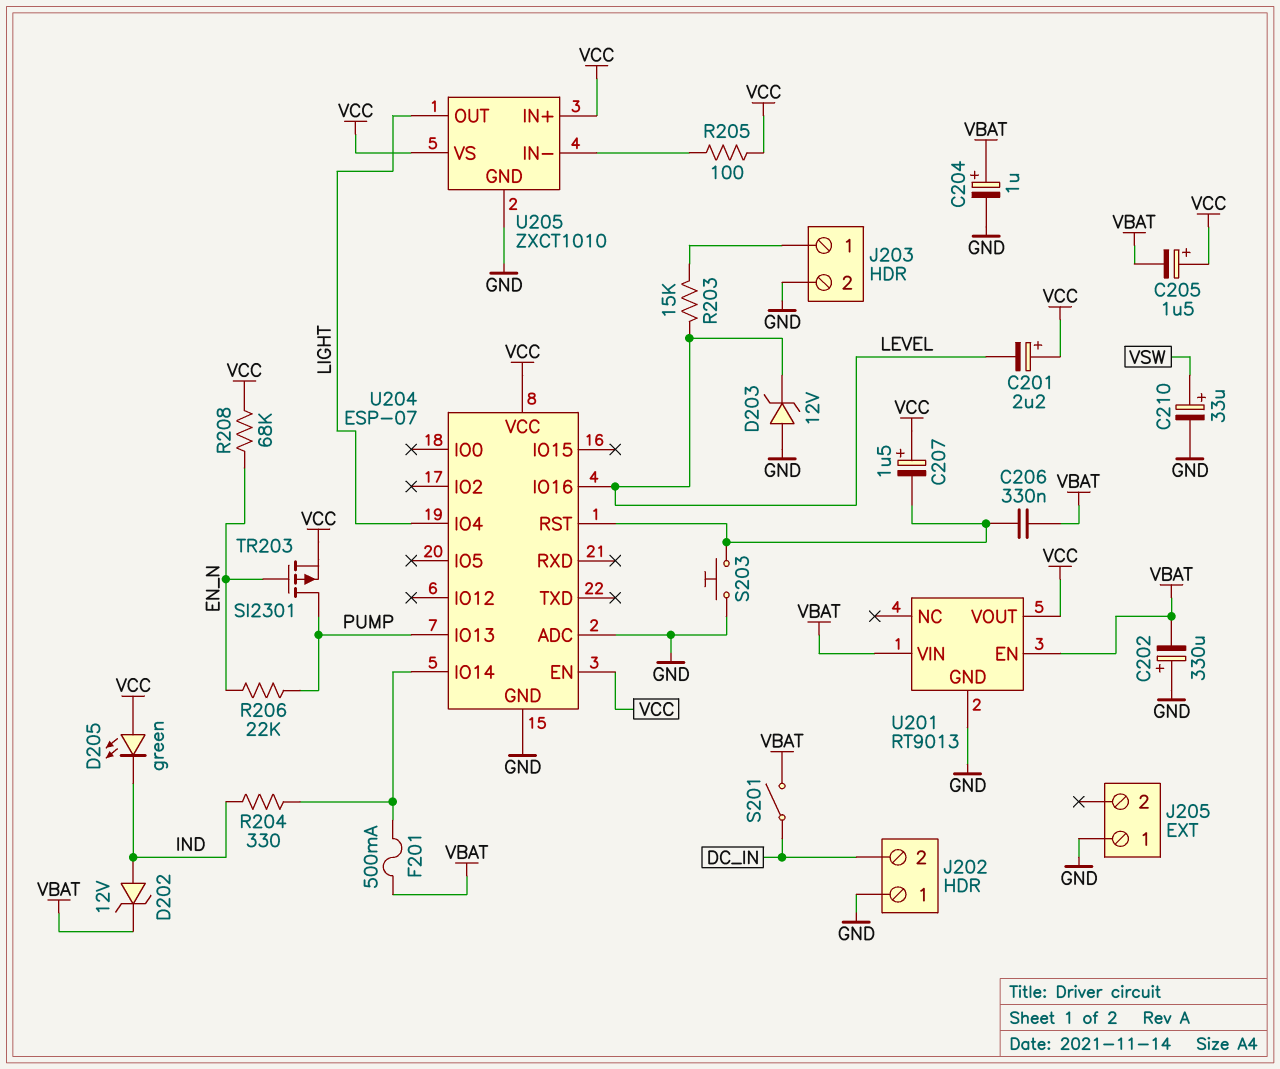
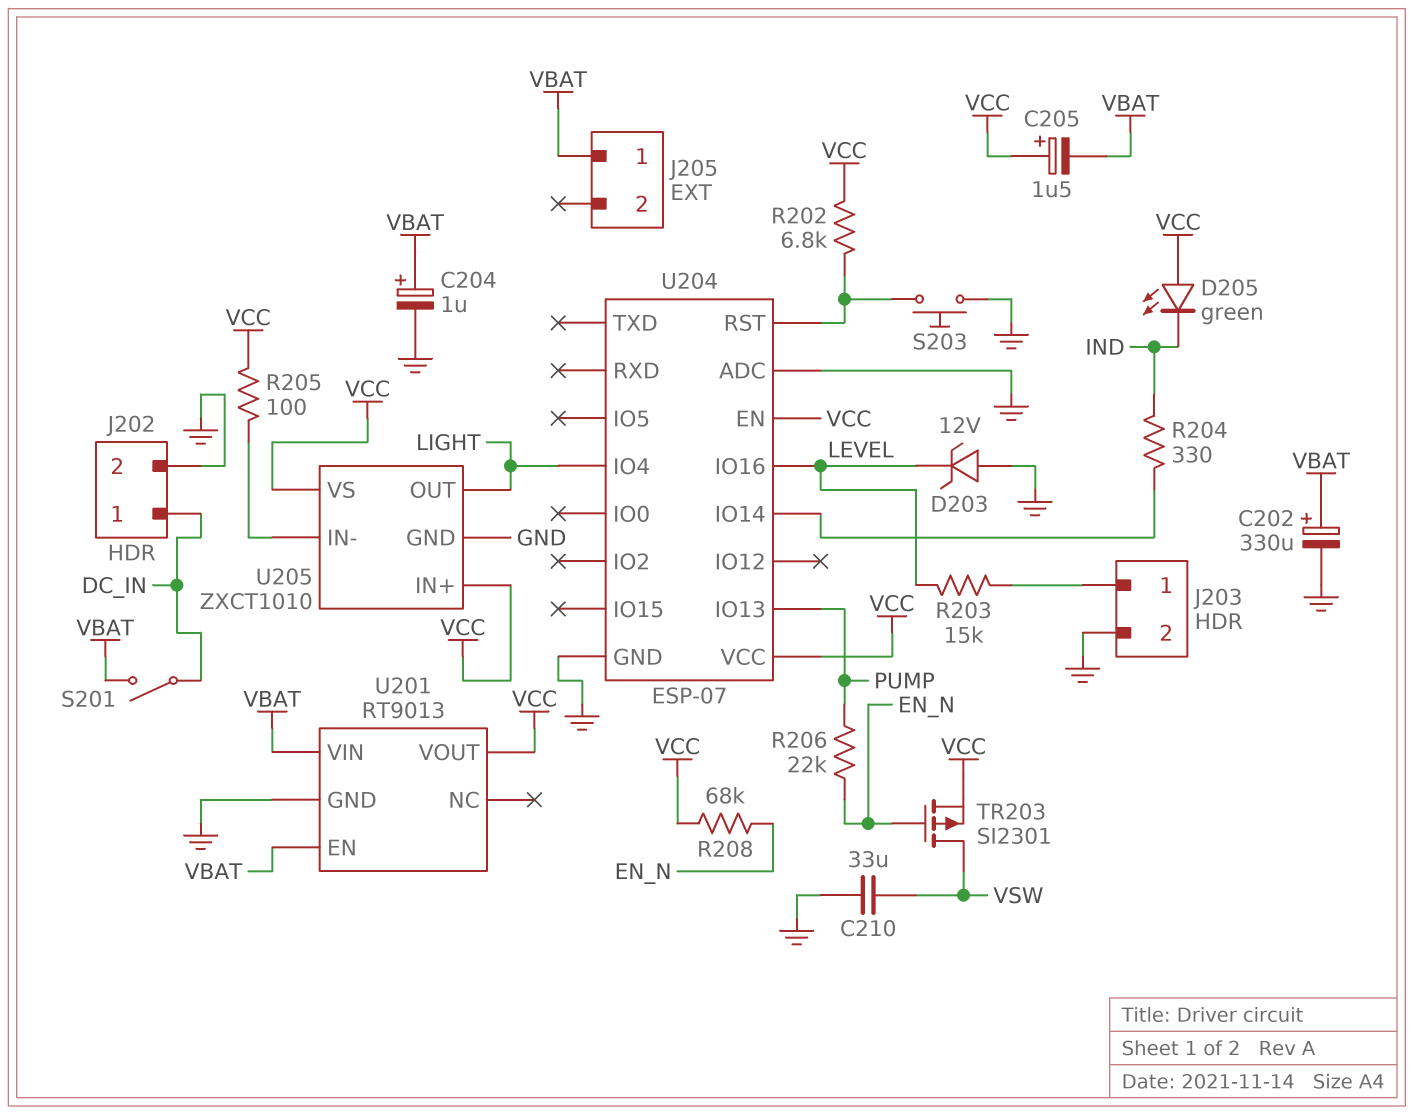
C201: 2.2uF (plus VCC, minus LEVEL) -> none
C202: 330uF (plus GND, minus VBAT) -> 330uF (plus VBAT, minus GND)
C206: 330nF (U204/RST, VBAT) -> none
C207: 1.5uF (plus VCC, minus U204/RST) -> none
C210: 33uF (plus VSW, minus GND) -> 33uF (GND, VSW)
D202: zener 12V (A IND, K VBAT) -> none
F201: 500mA (U204/IO14, VBAT) -> none
J202 pin 1: GND -> DC_IN
J202 pin 2: DC_IN -> GND
J205 pin 1: GND -> VBAT
R202: none -> 6.8k (U204/RST, VCC)
TR203: PMOS SI2301 (G EN_N, D PUMP, S VCC) -> PMOS SI2301 (G EN_N, D VSW, S VCC)

